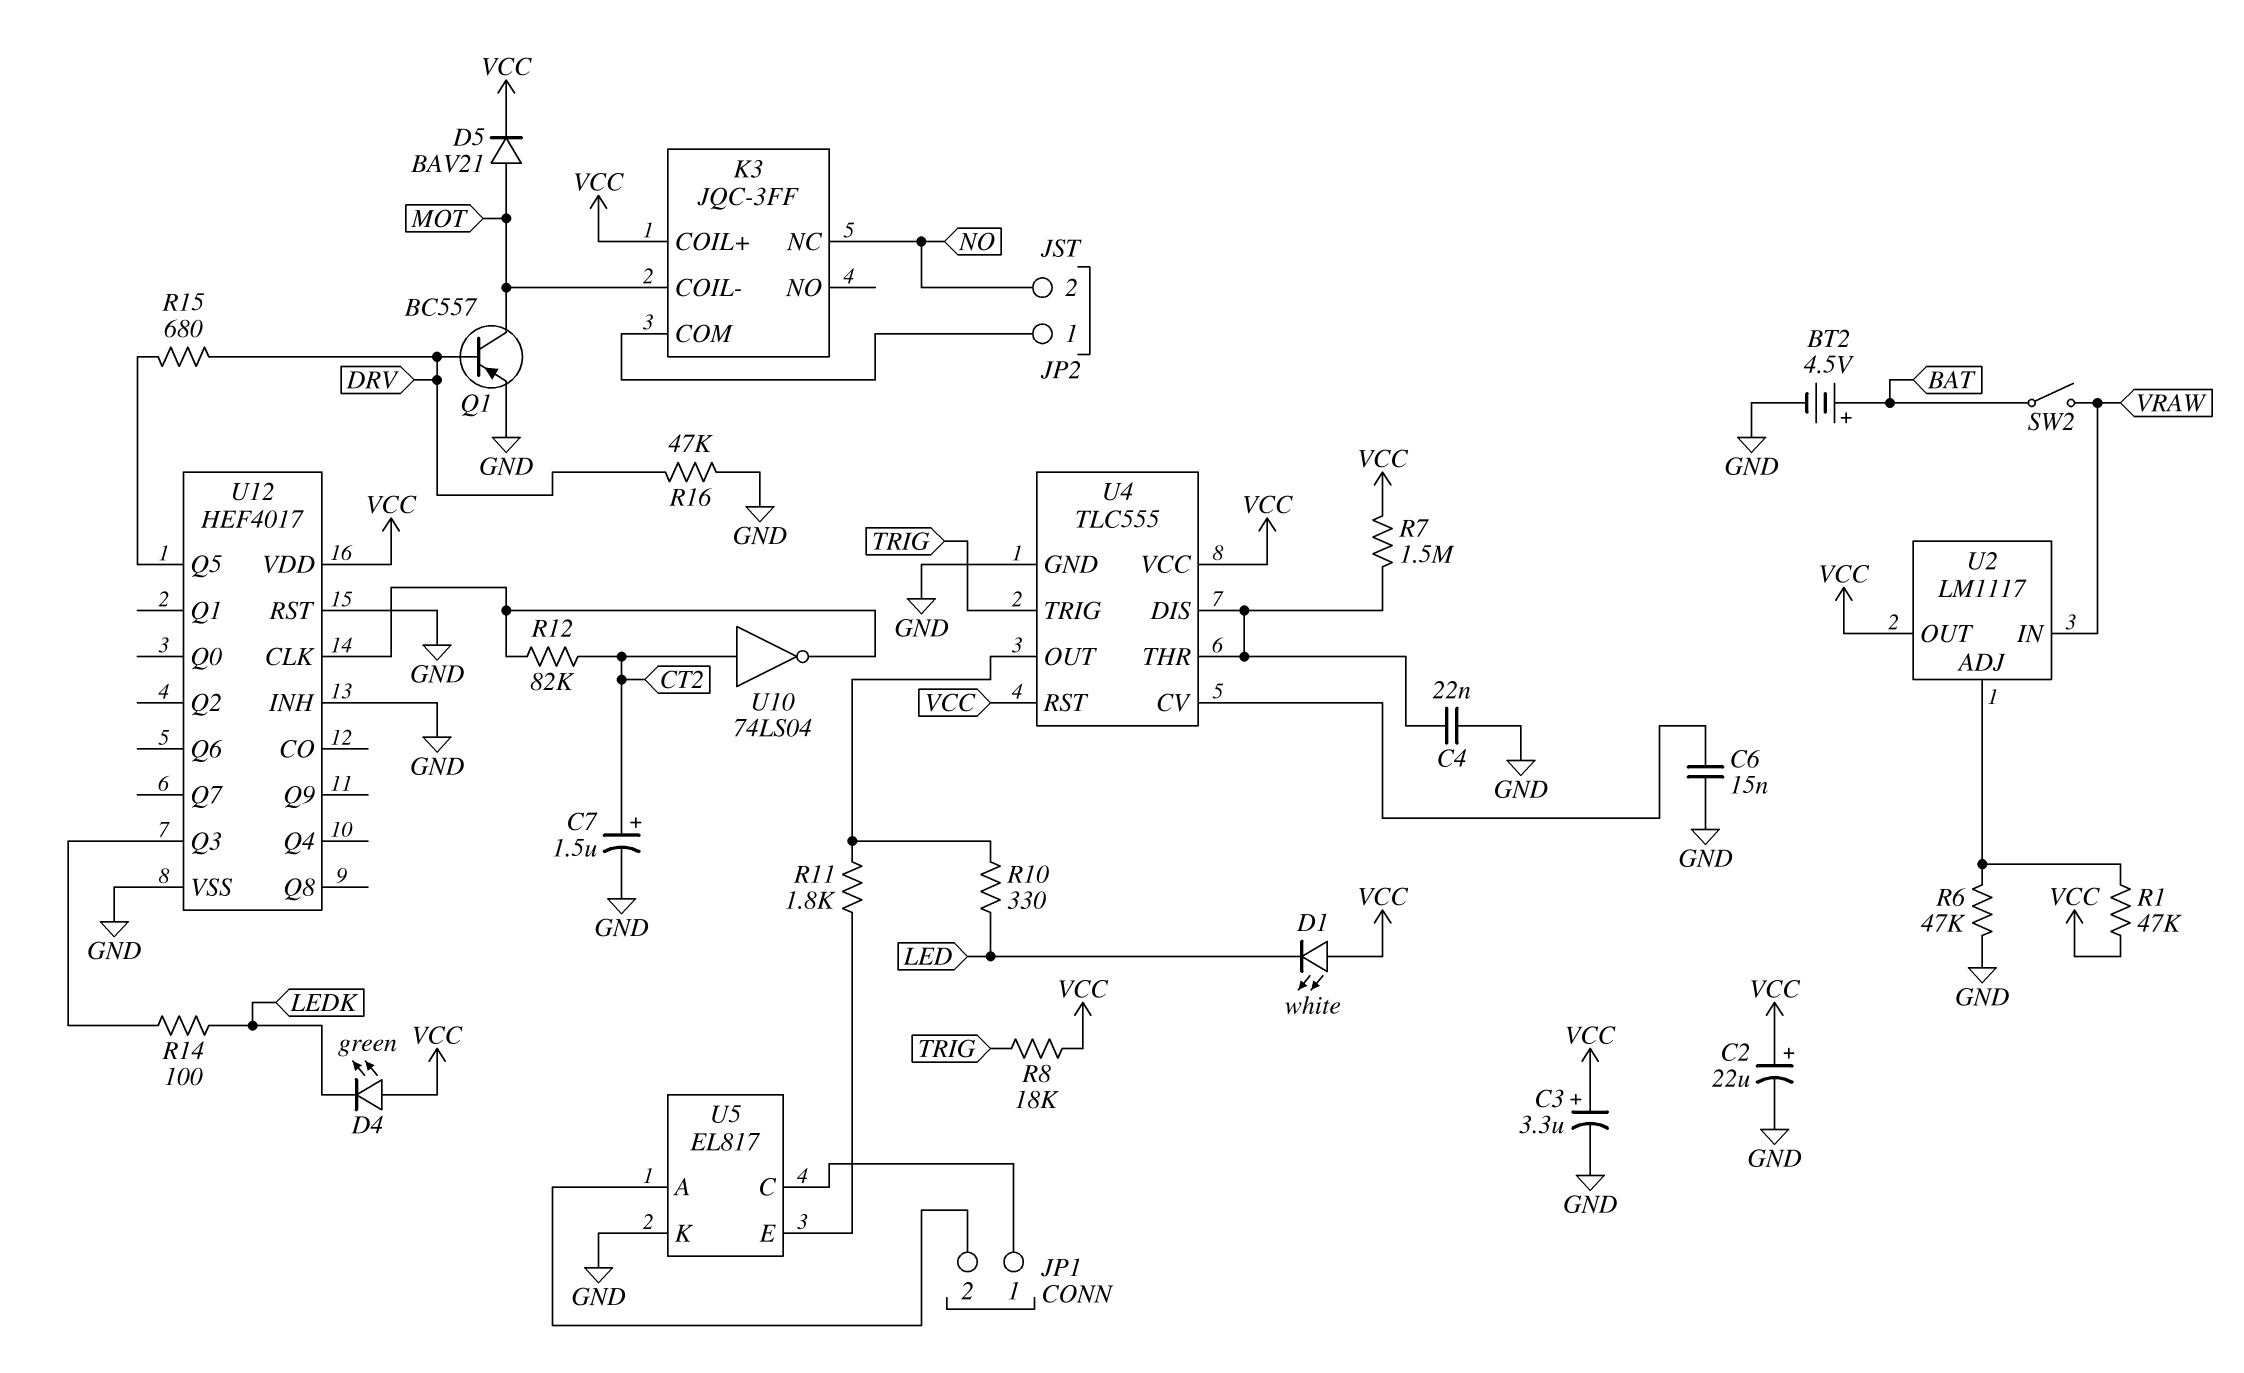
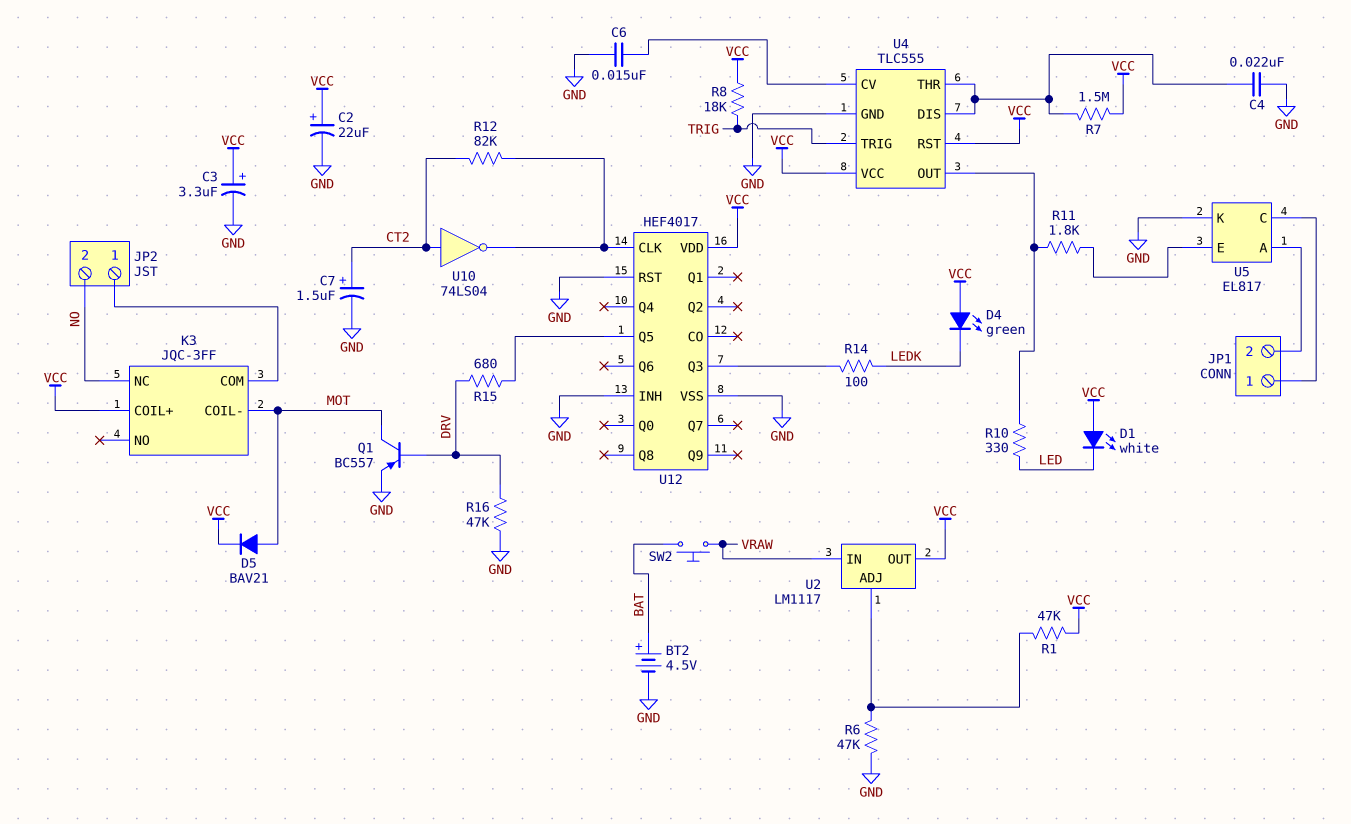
SW2: switch (BAT, VRAW) -> button (BAT, VRAW)

